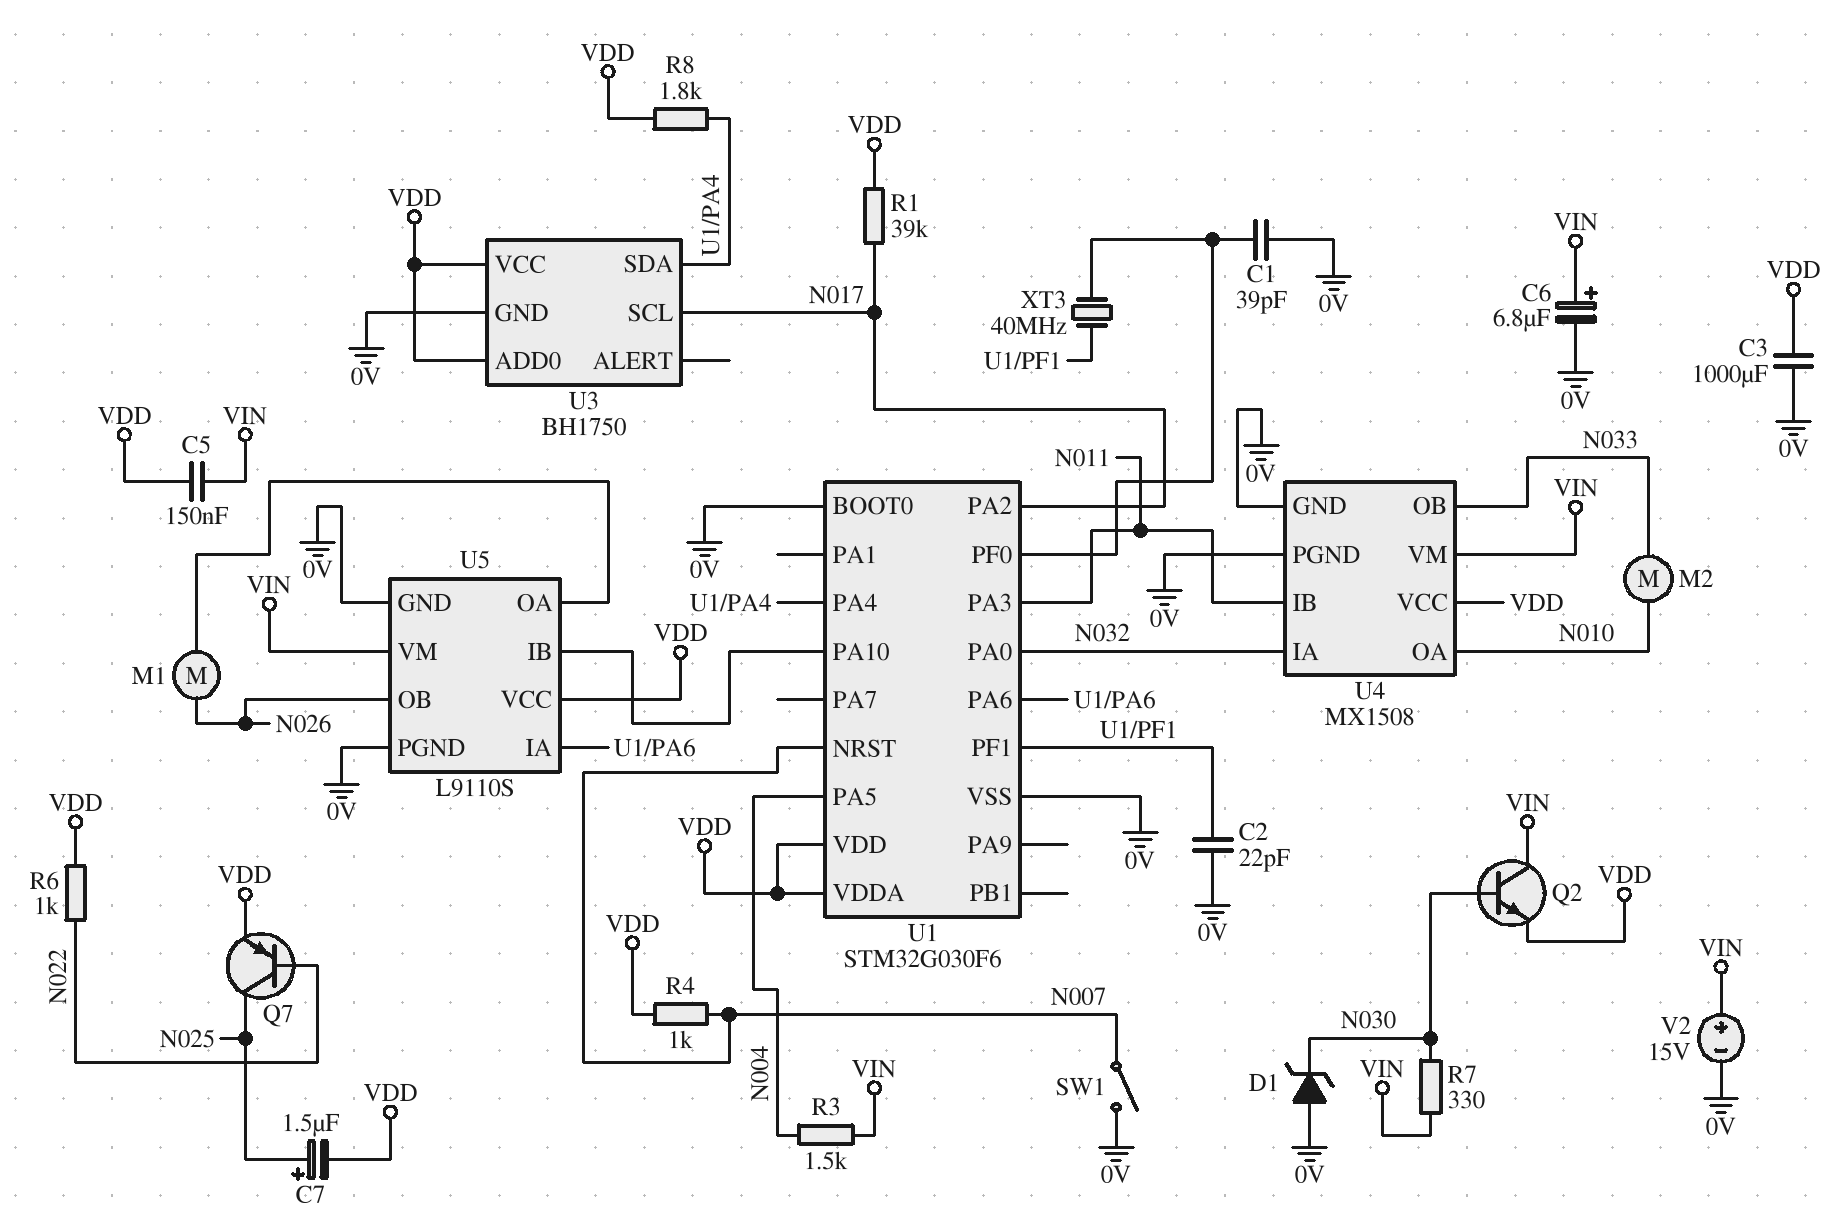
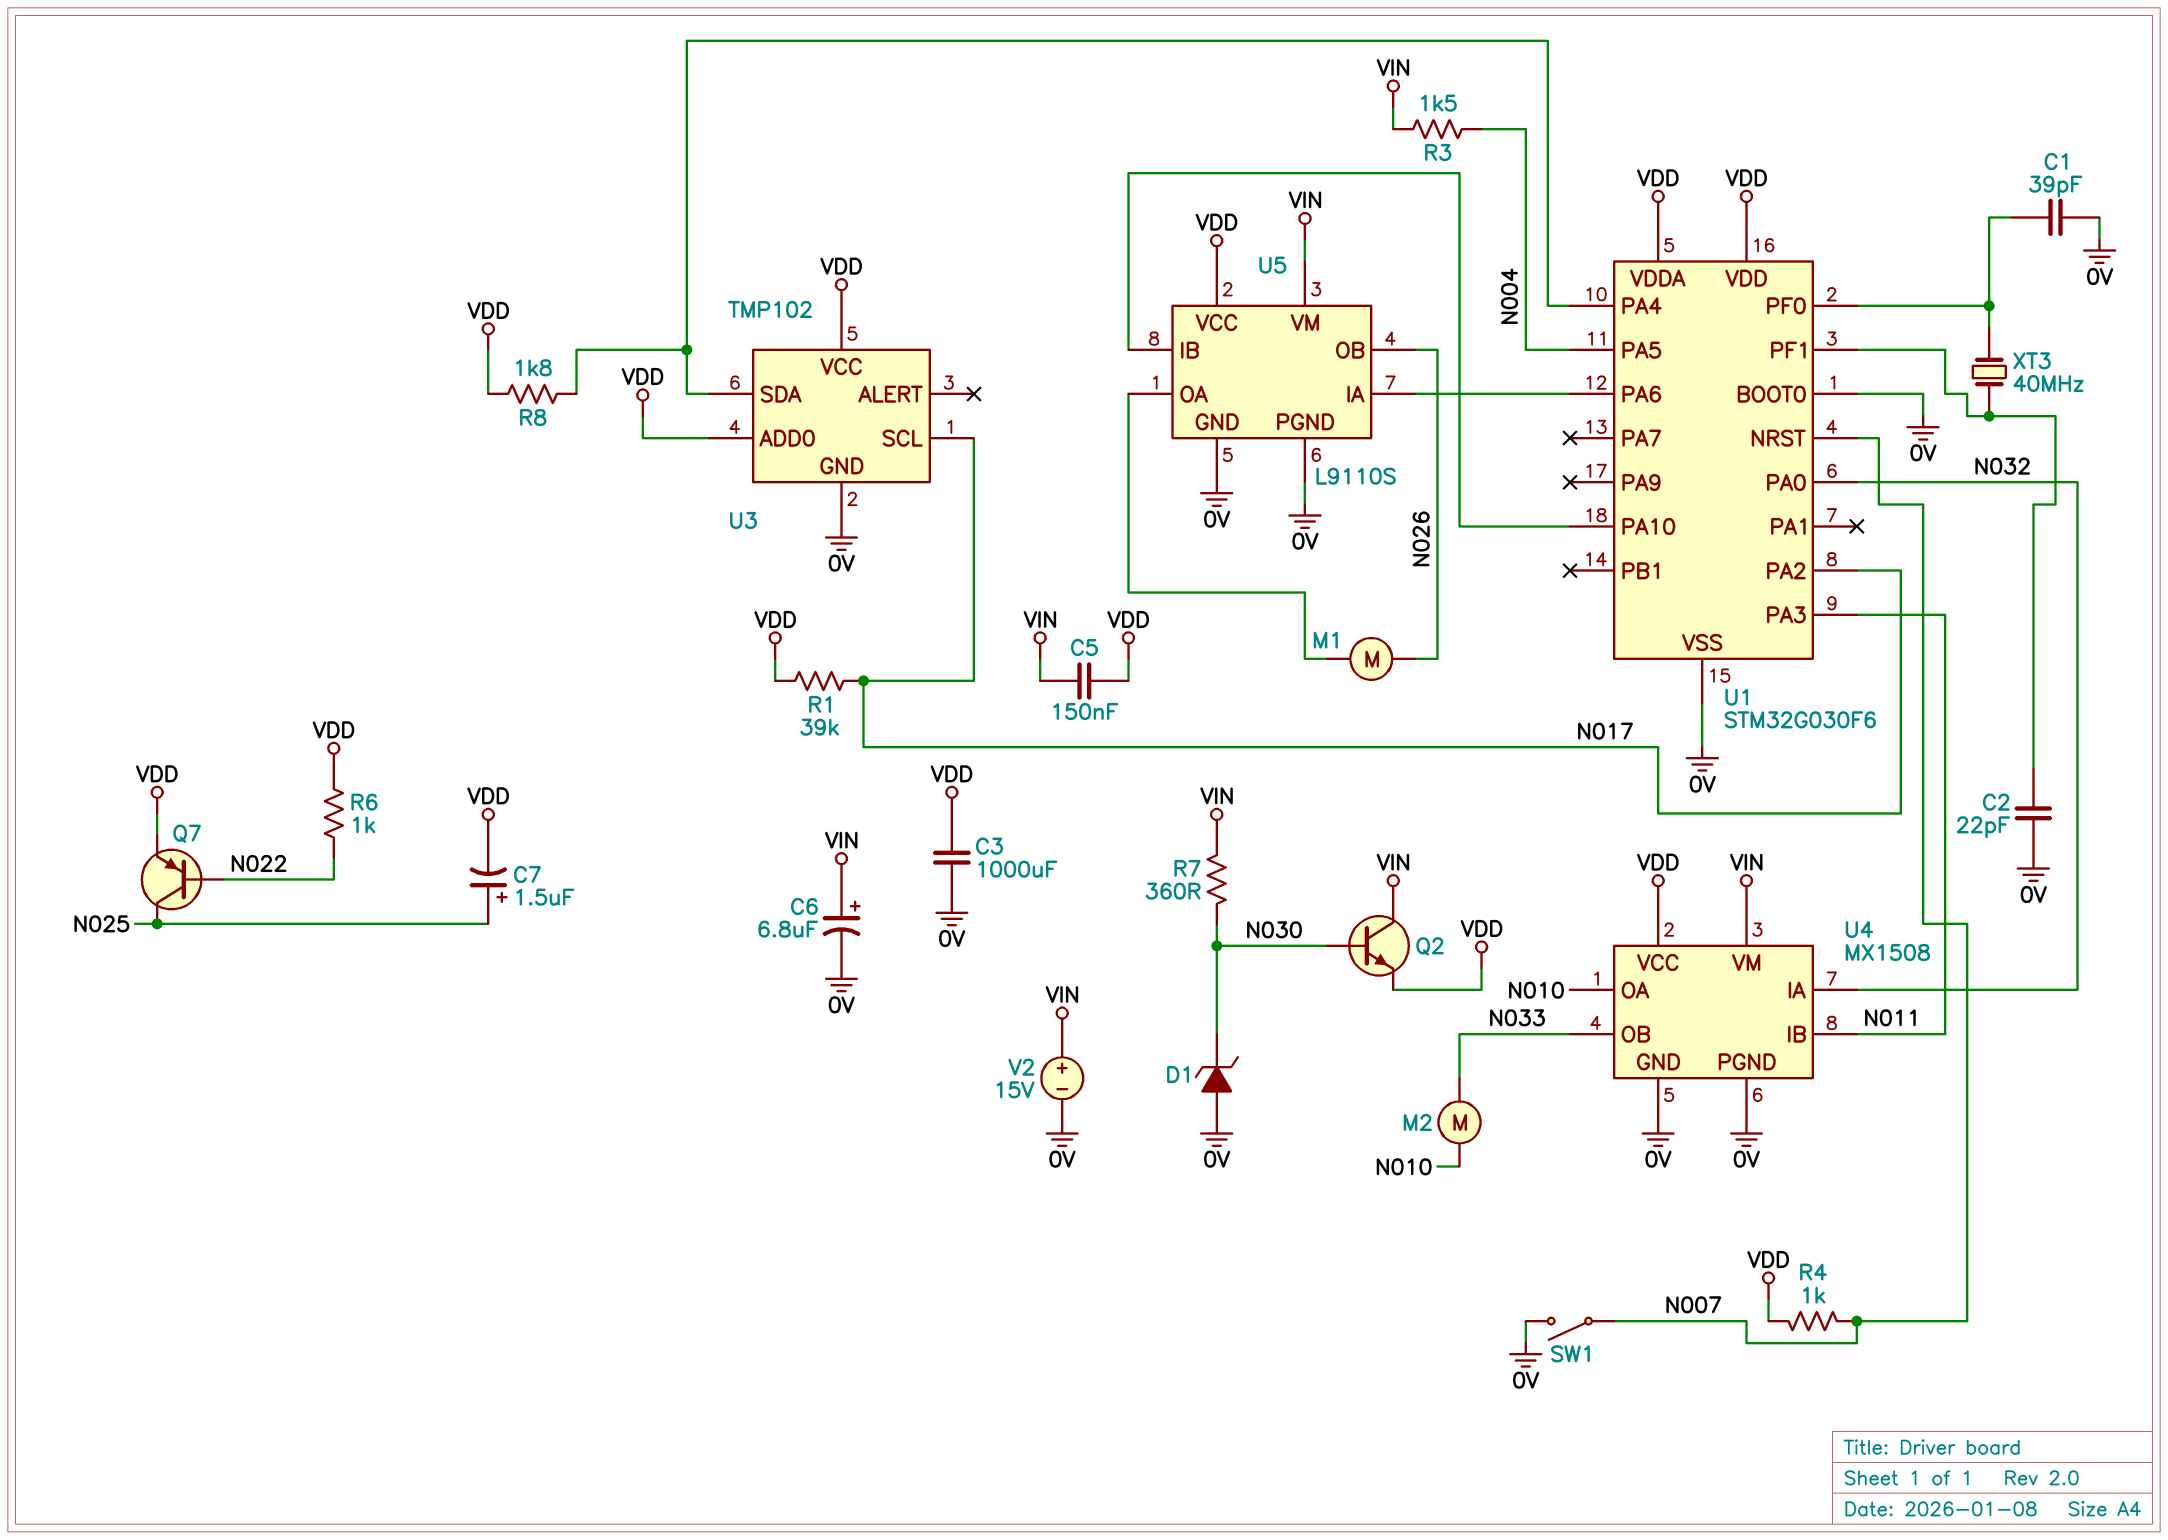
R7: 330 (N030, VIN) -> 360 (N030, VIN)
U3: BH1750 -> TMP102

